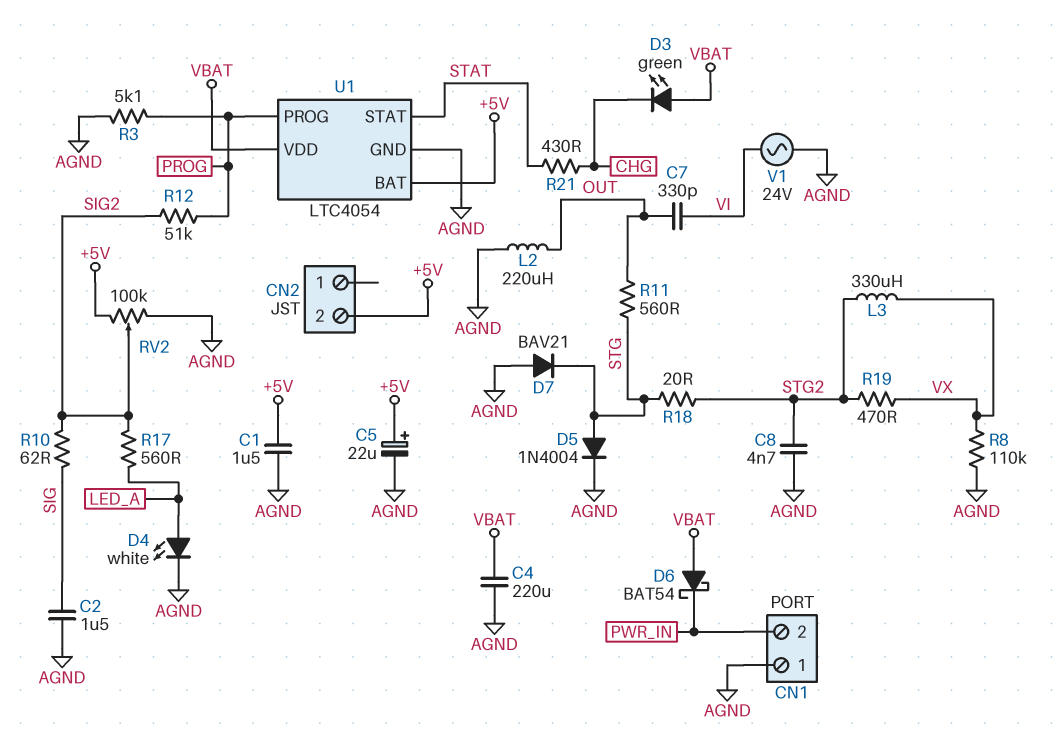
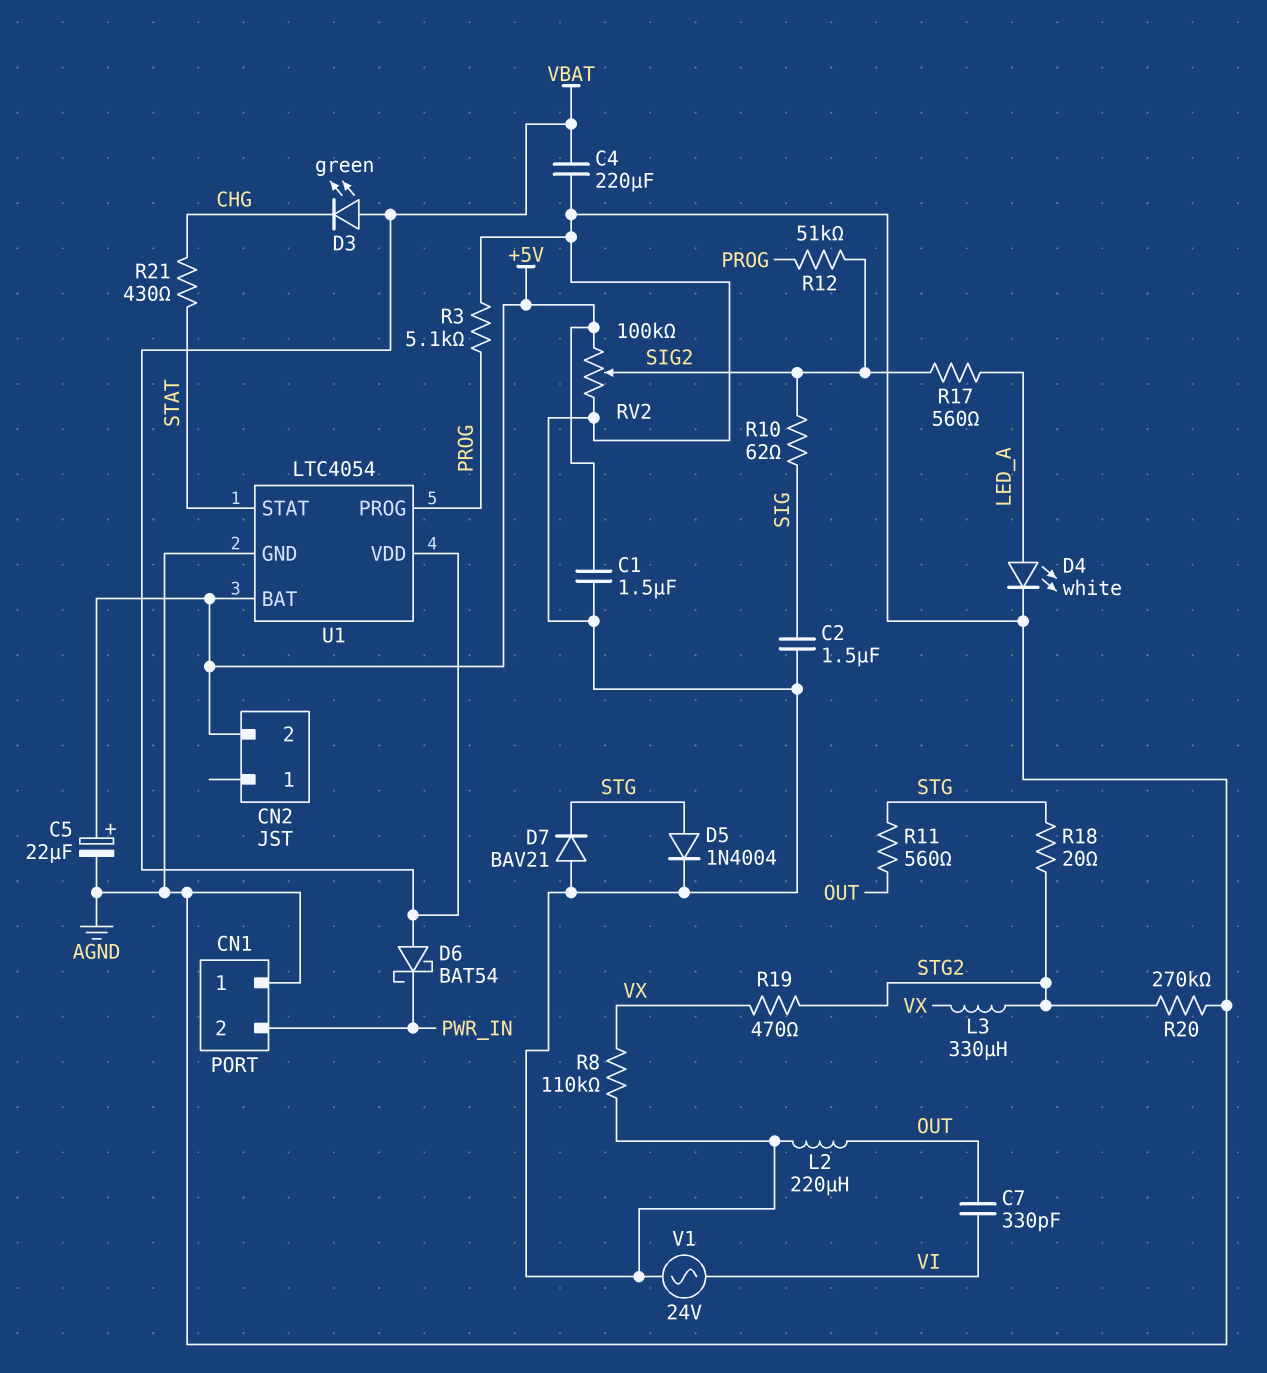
C8: 4.7nF (AGND, STG2) -> none
R20: none -> 270k (AGND, STG2)

